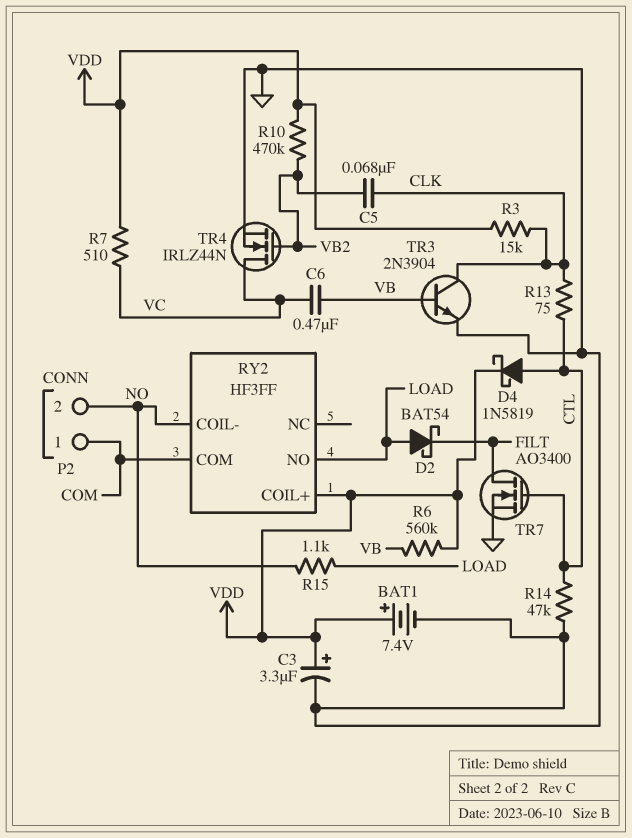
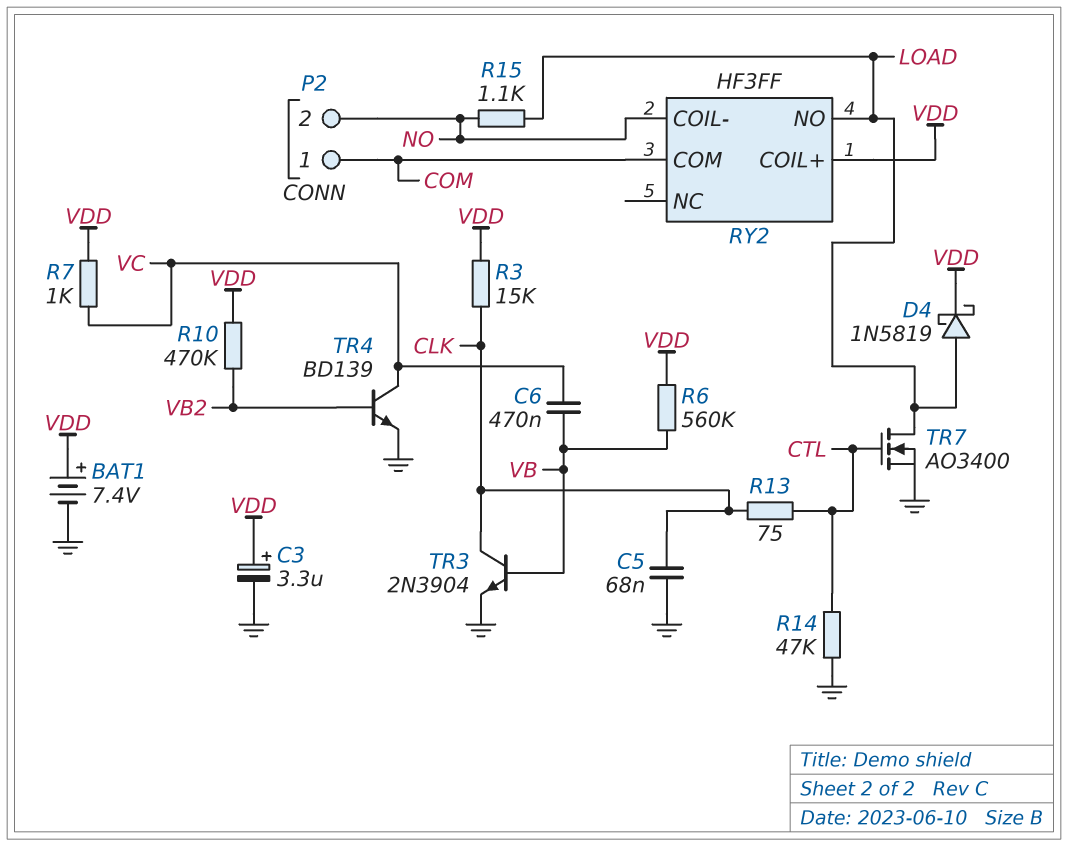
C5: 68nF (CLK, VB2) -> 68nF (CLK, GND)
D2: schottky BAT54 (A LOAD, K FILT) -> none
D4: schottky 1N5819 (A CTL, K VDD) -> schottky 1N5819 (A LOAD, K VDD)
R7: 510 (VC, VDD) -> 1k (VC, VDD)
TR4: NMOS IRLZ44N (G VB2, D VC, S GND) -> NPN BD139 (B VB2, C VC, E GND)
TR7: NMOS AO3400 (G CTL, D FILT, S GND) -> NMOS AO3400 (G CTL, D LOAD, S GND)

